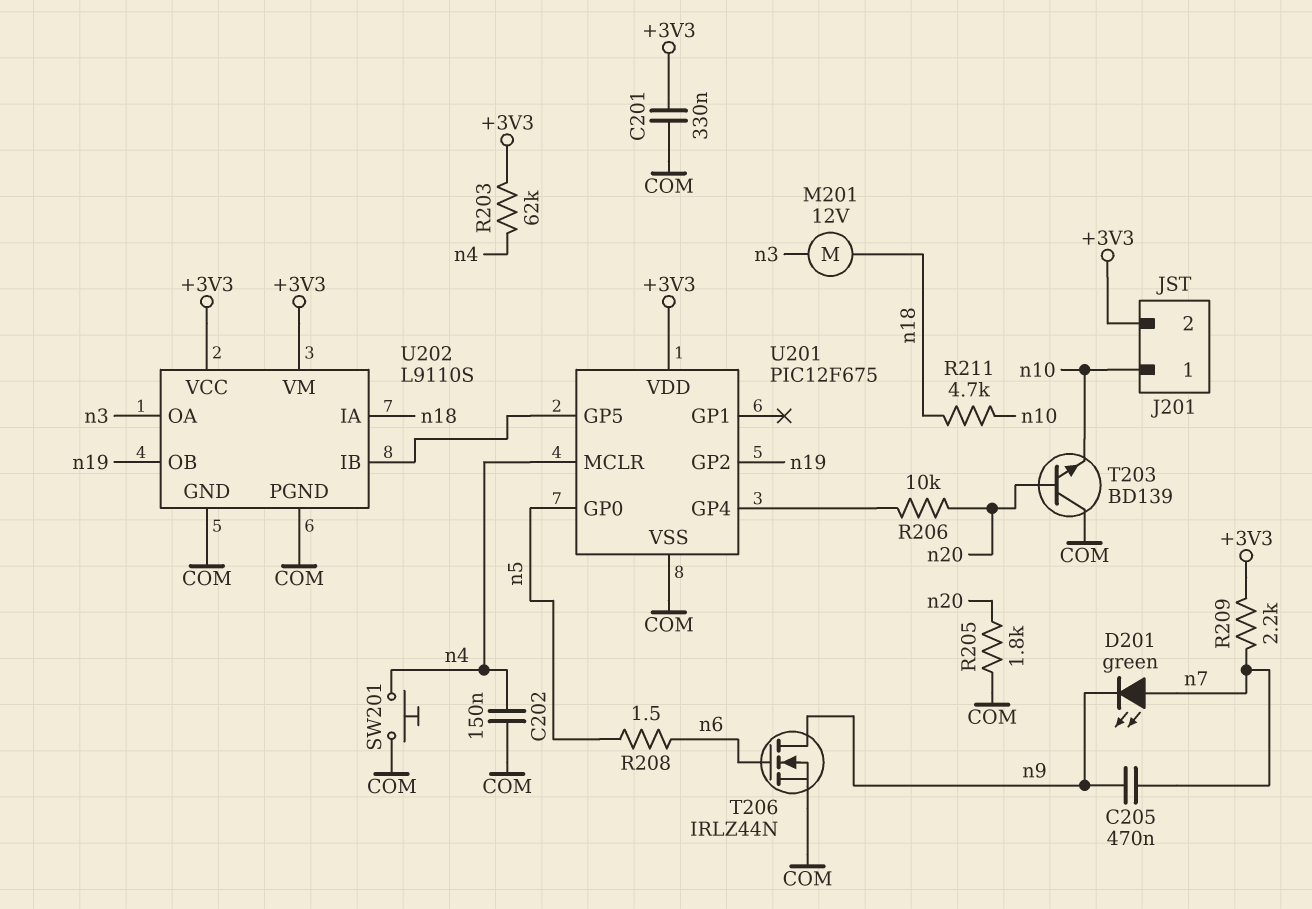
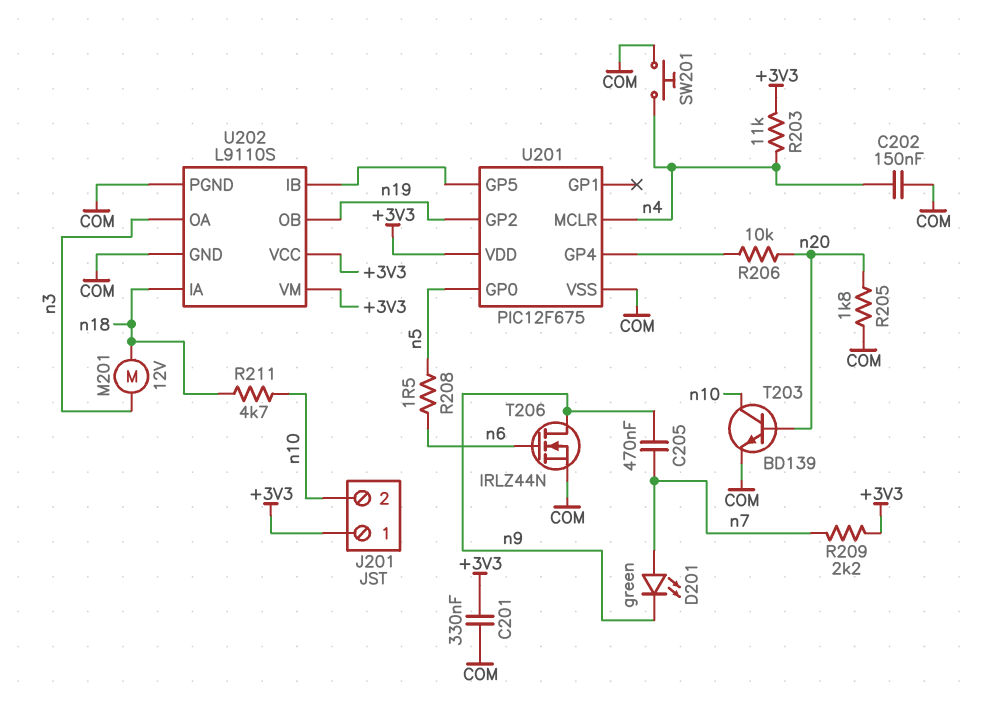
J201 pin 1: n10 -> +3V3
J201 pin 2: +3V3 -> n10
R203: 62k (+3V3, n4) -> 11k (+3V3, n4)
T203: NPN BD139 (B n20, C COM, E n10) -> NPN BD139 (B n20, C n10, E COM)

